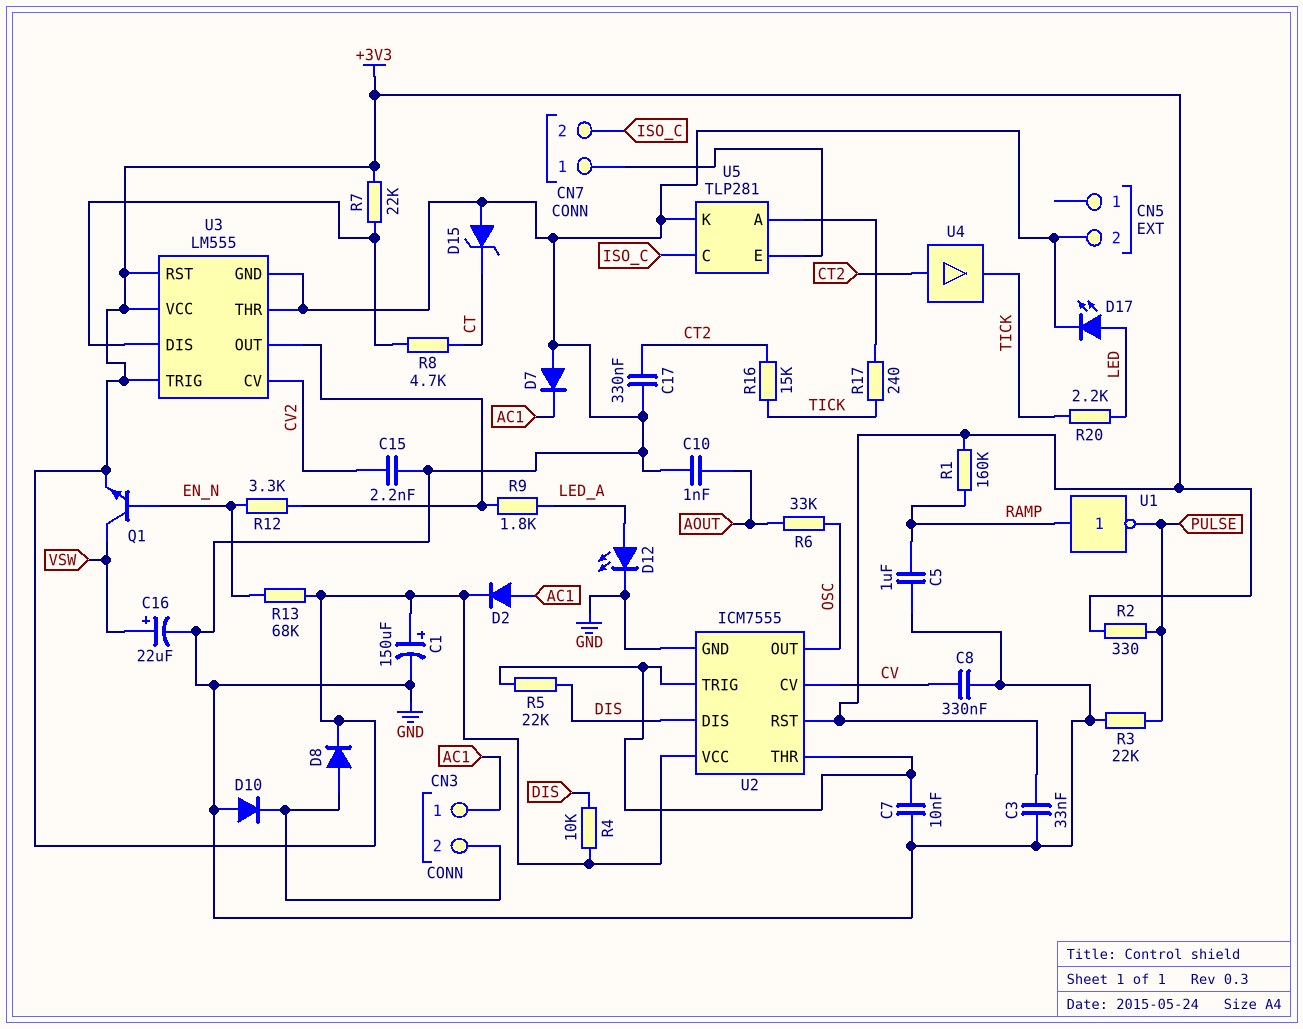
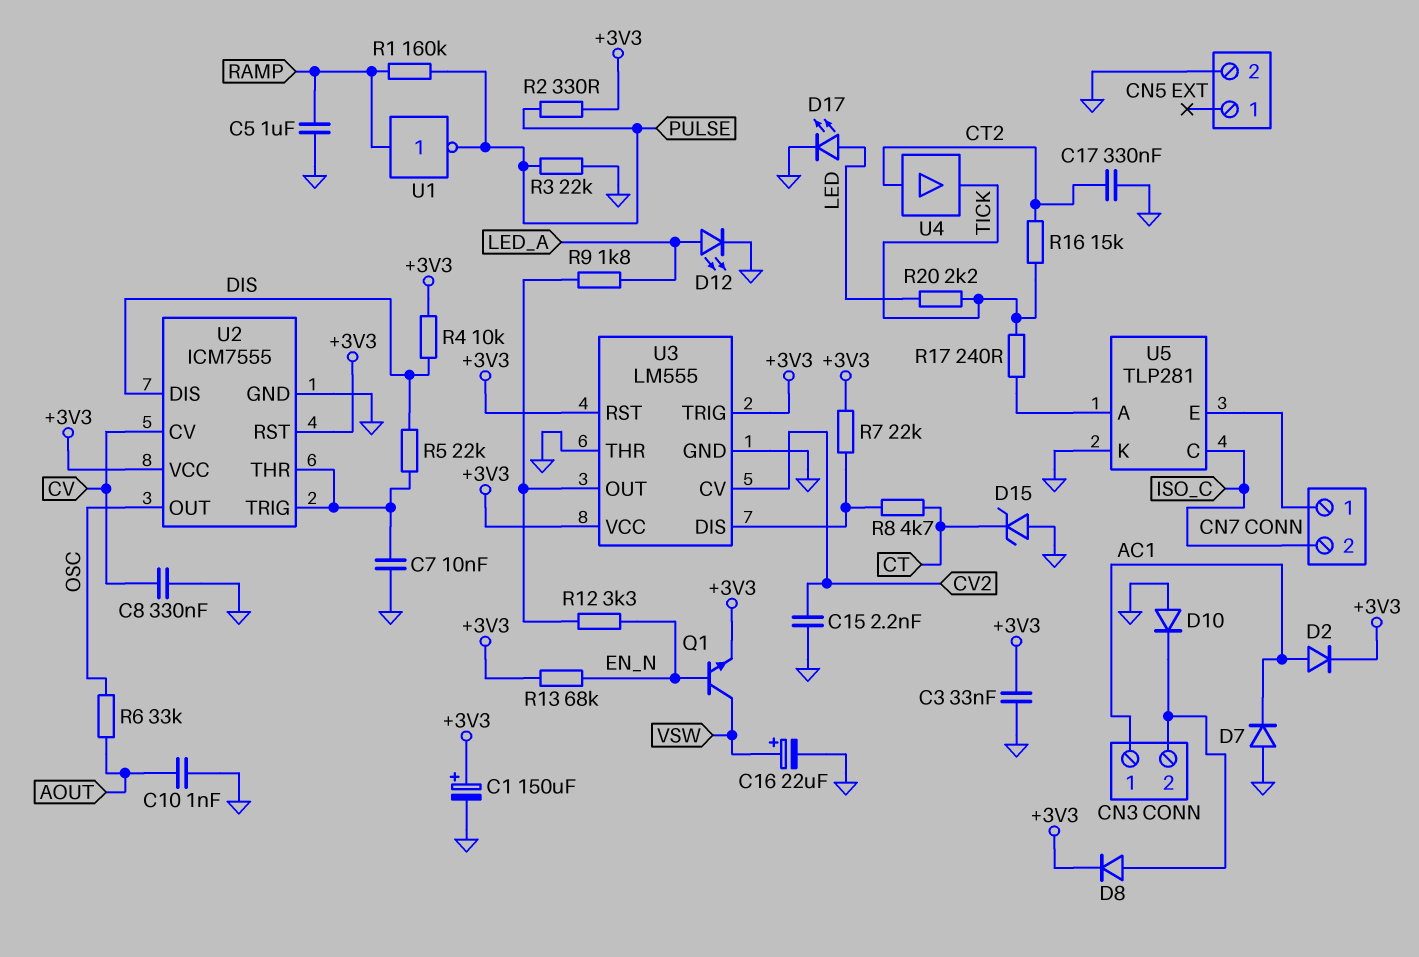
R1: 160k (+3V3, RAMP) -> 160k (PULSE, RAMP)

